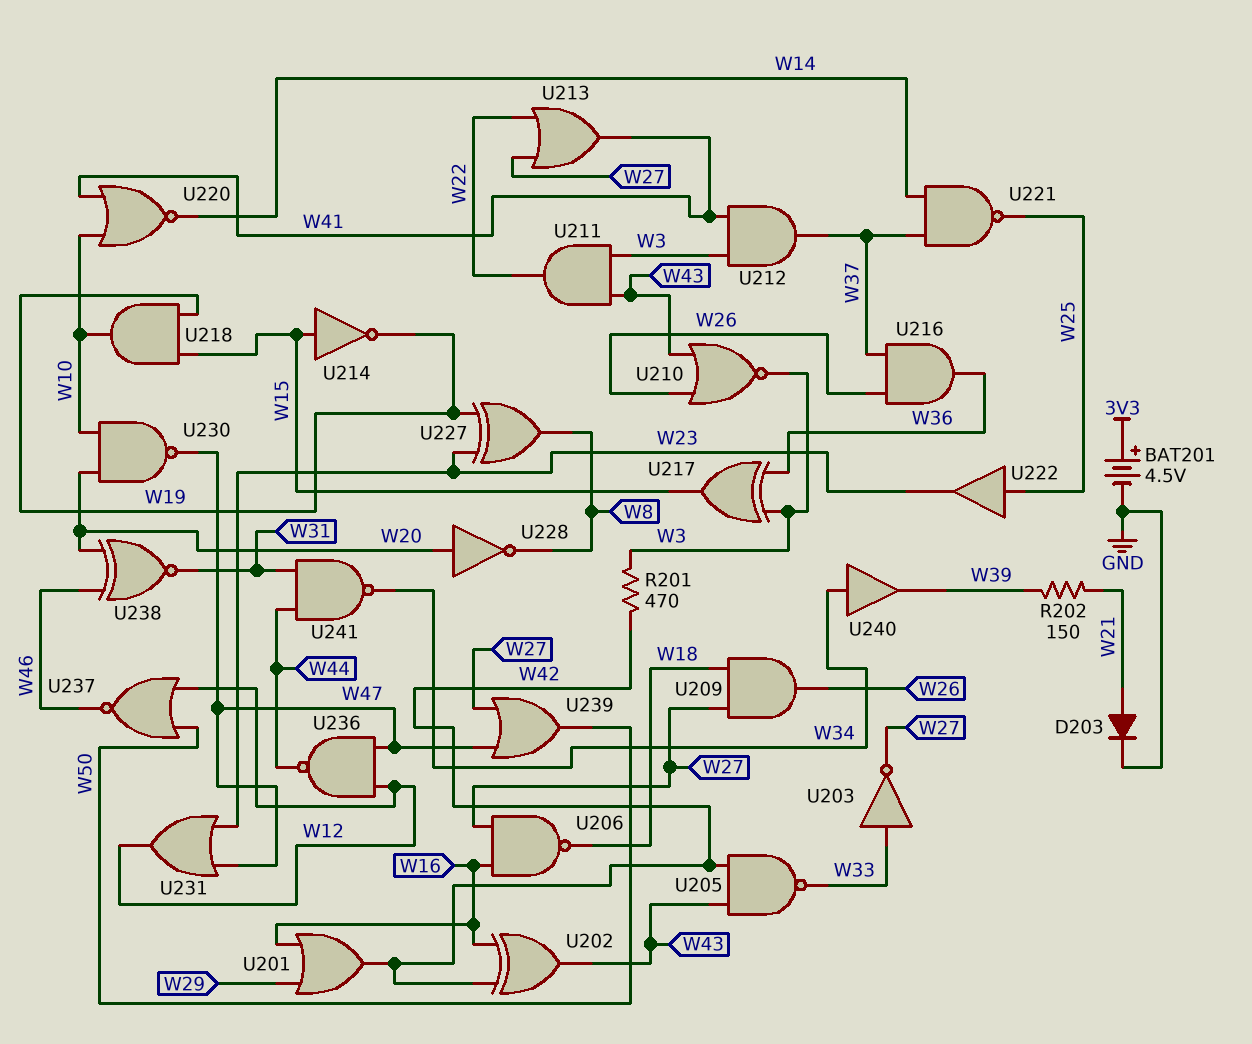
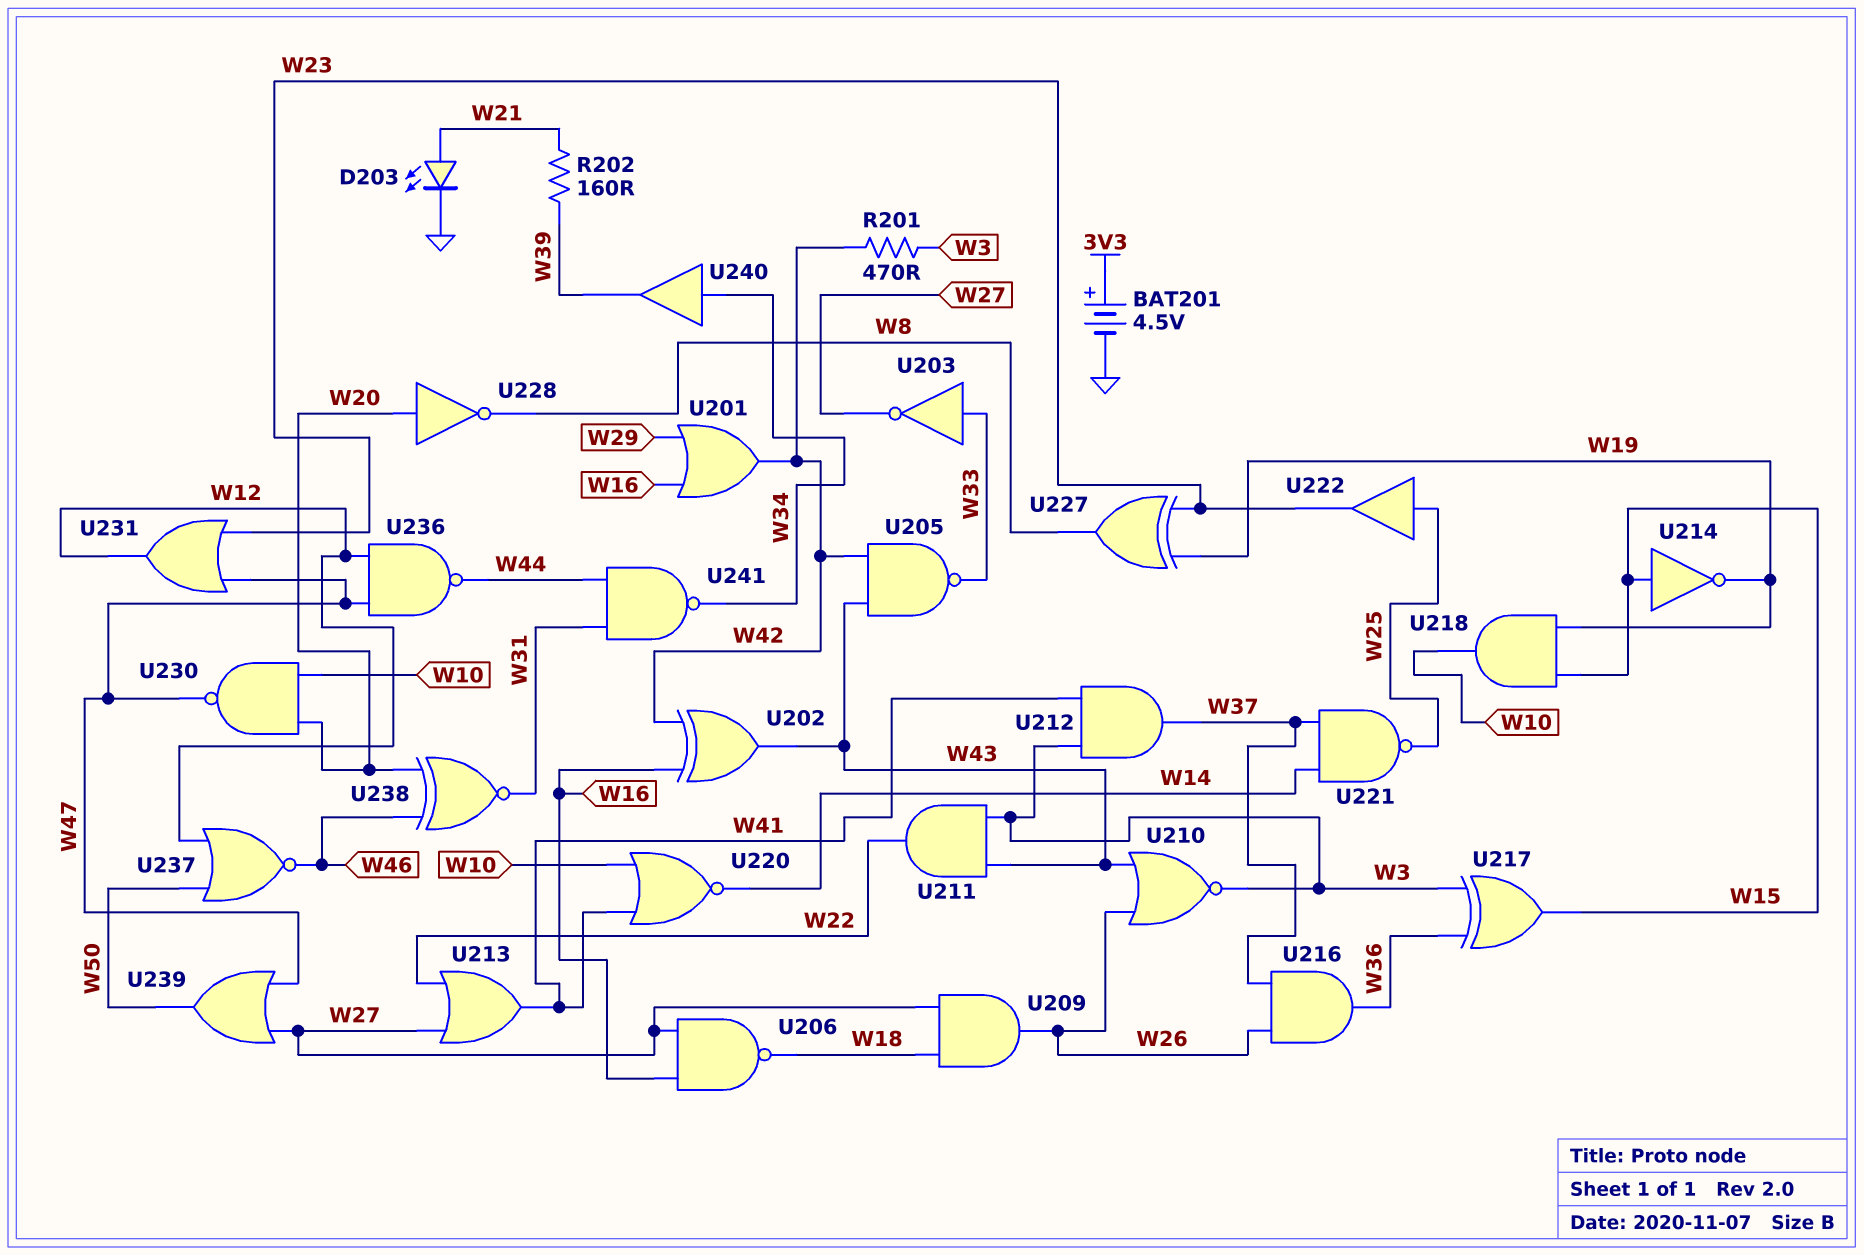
D203: diode (A W21, K GND) -> LED (A W21, K GND)
R202: 150 (W21, W39) -> 160 (W21, W39)

